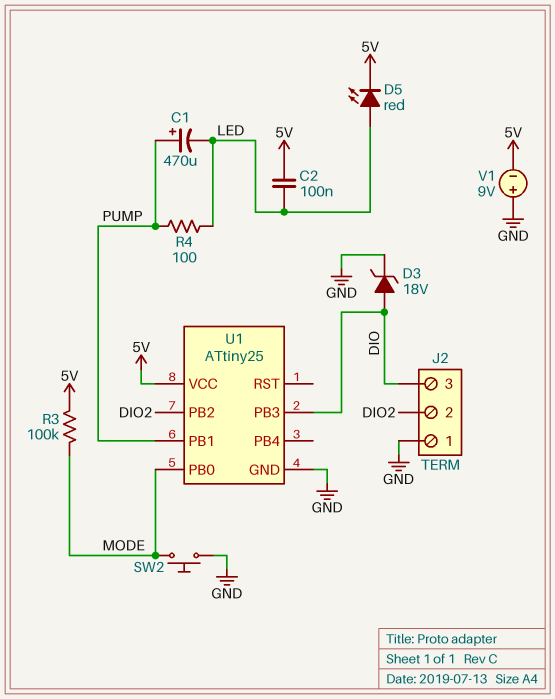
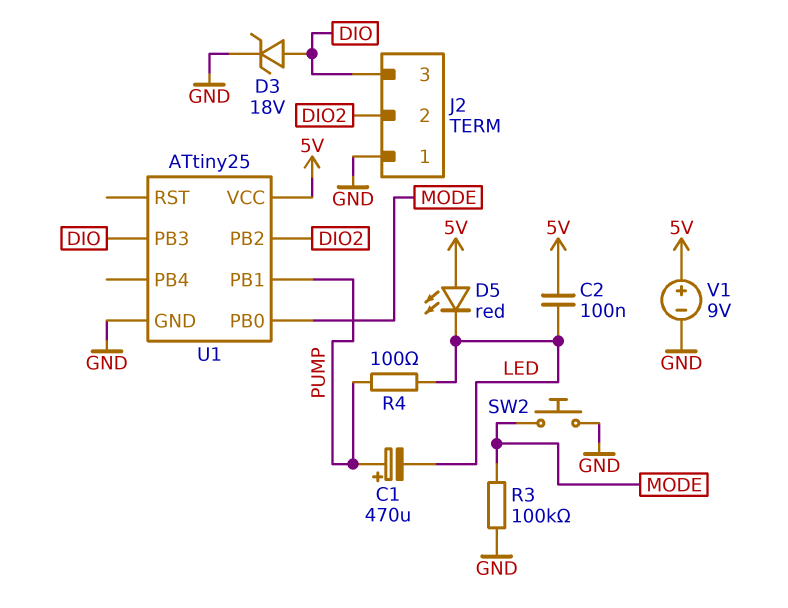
D5: LED red (A LED, K 5V) -> LED red (A 5V, K LED)
R3: 100k (5V, MODE) -> 100k (GND, MODE)
V1: 9V (plus GND, minus 5V) -> 9V (plus 5V, minus GND)

